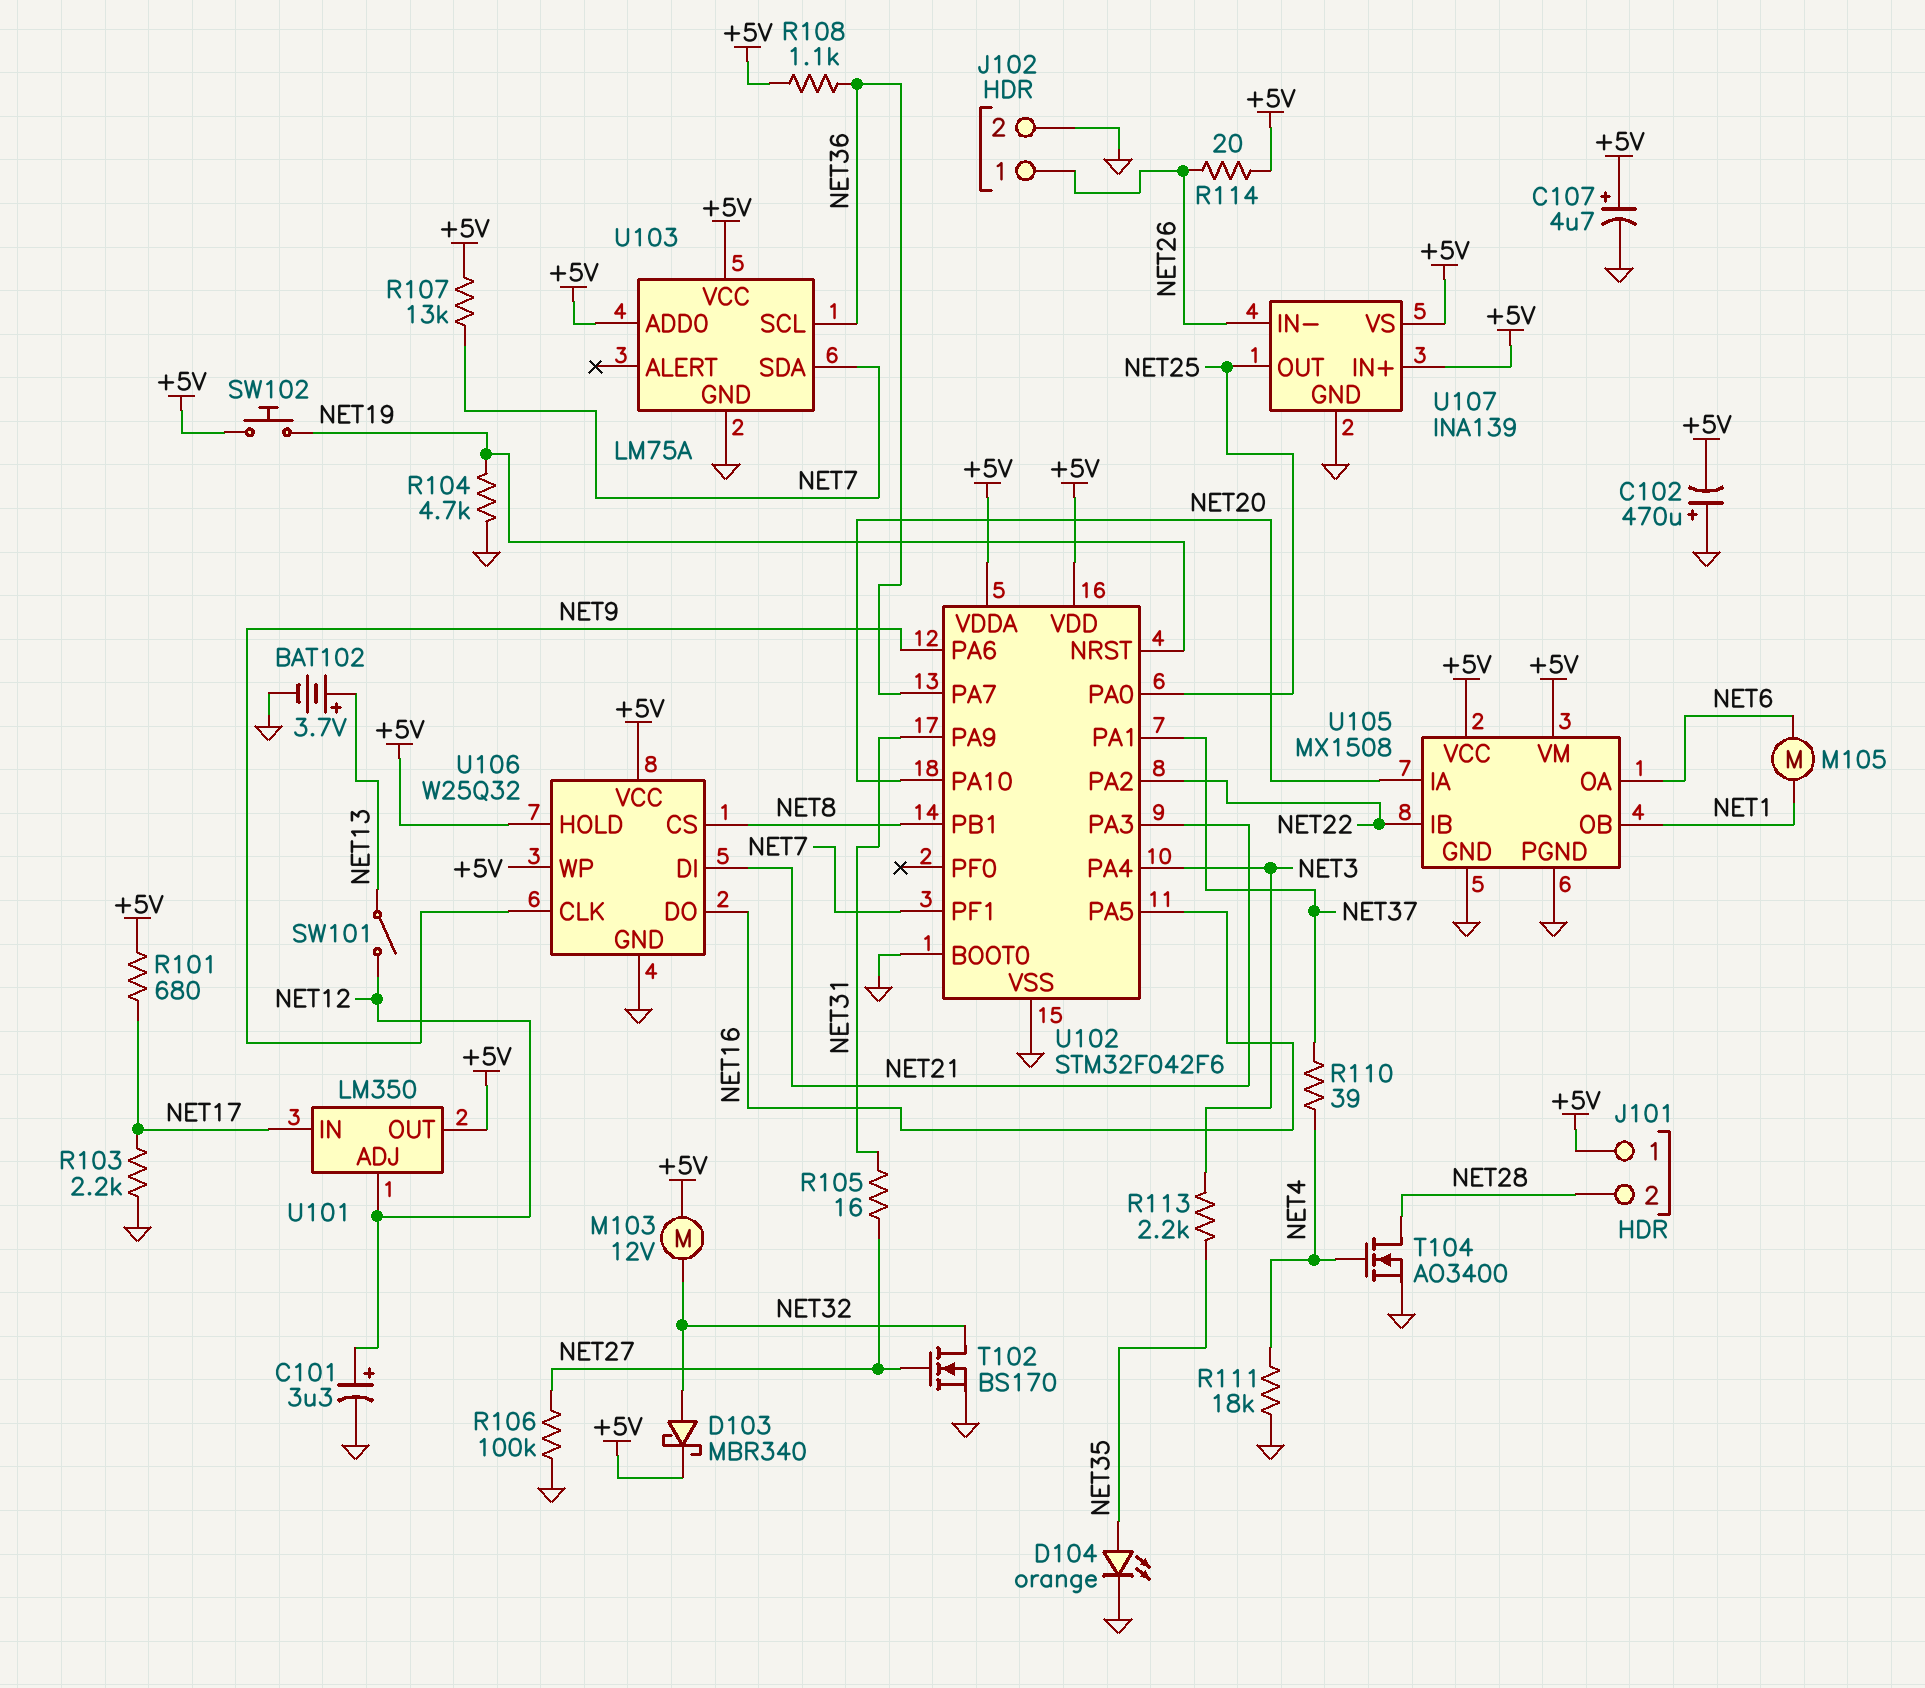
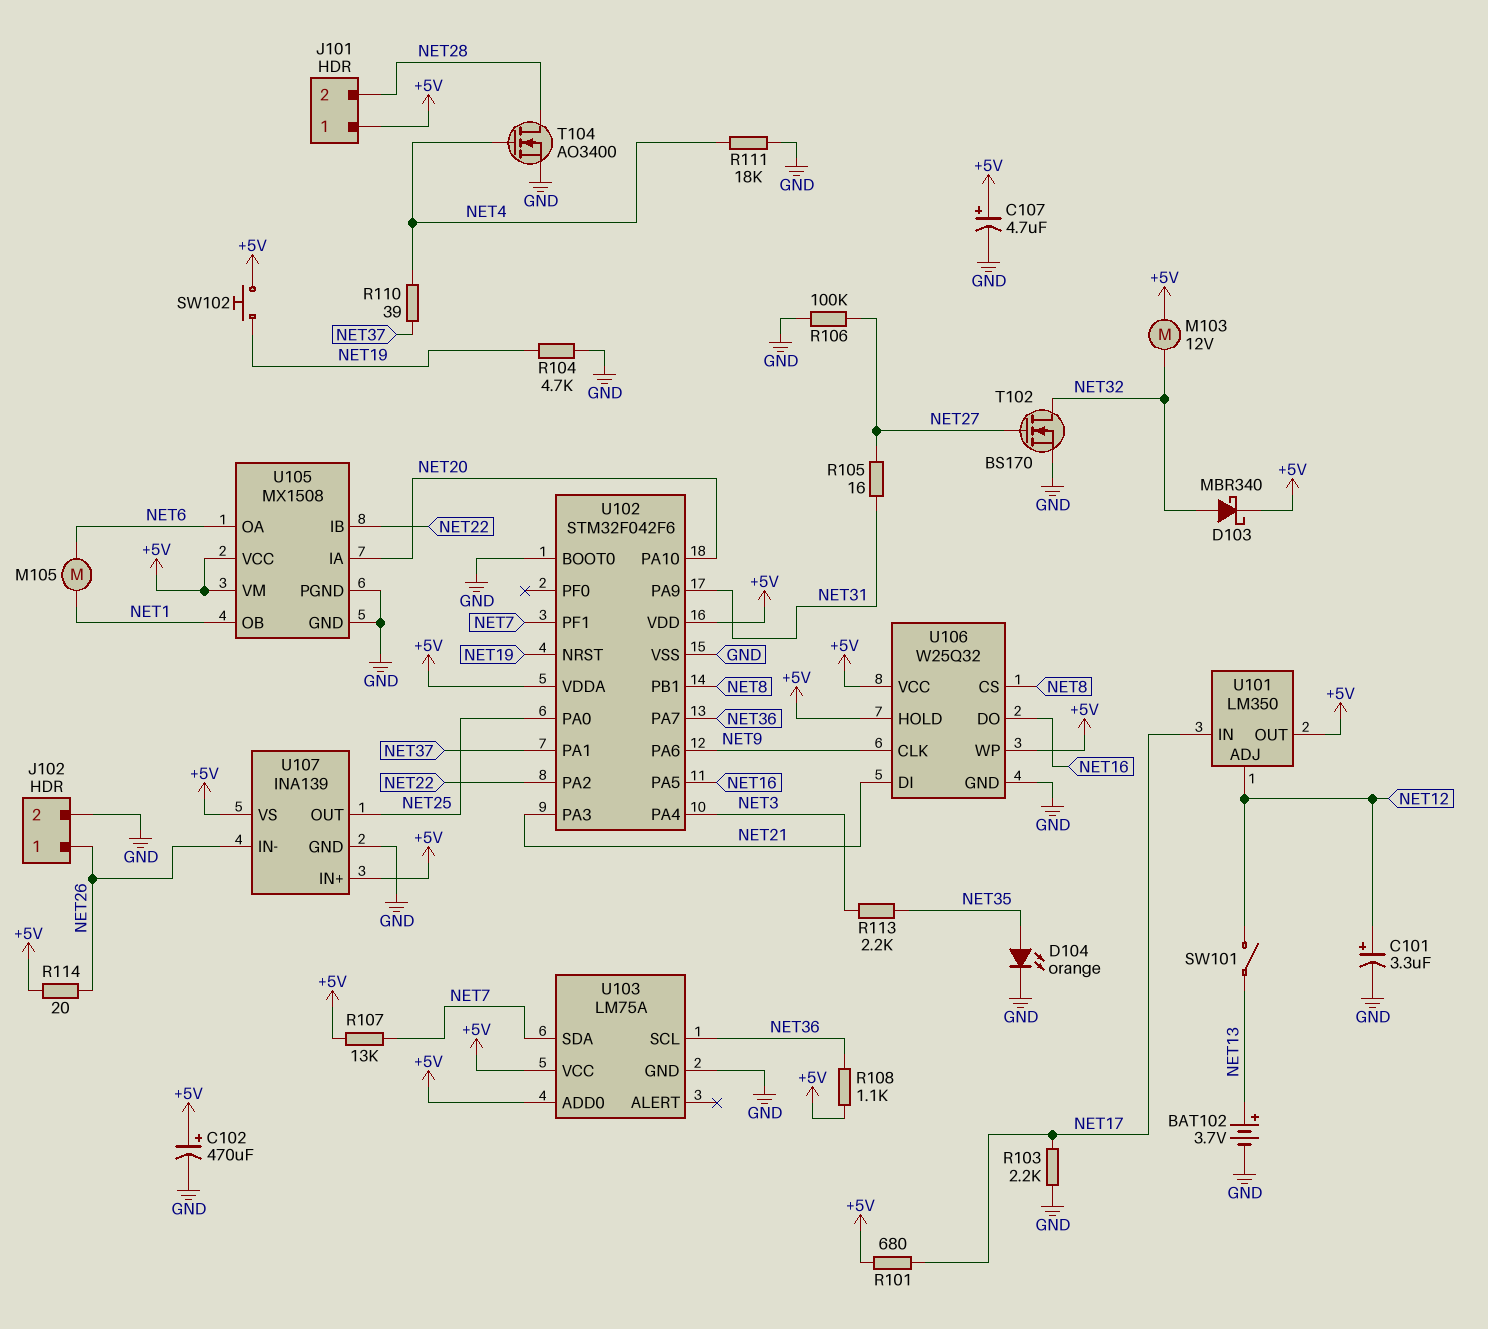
C102: 470uF (plus GND, minus +5V) -> 470uF (plus +5V, minus GND)

